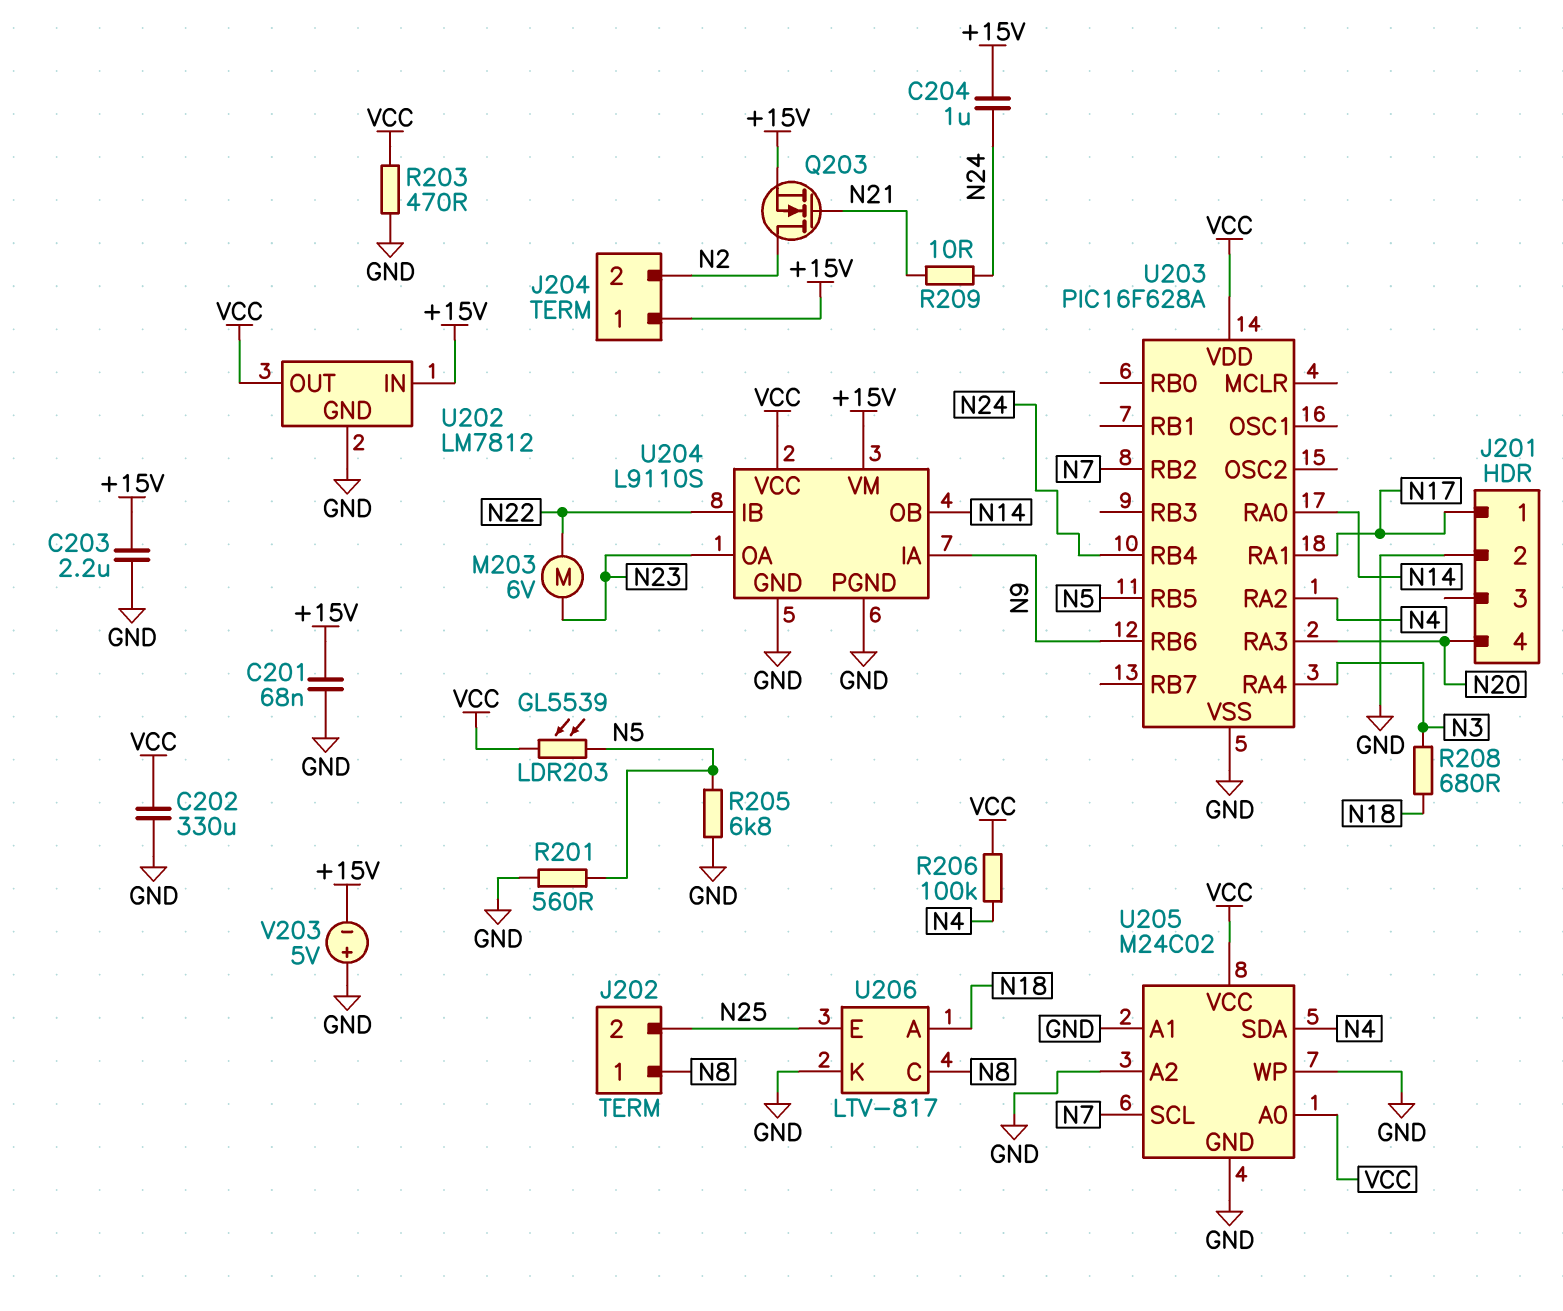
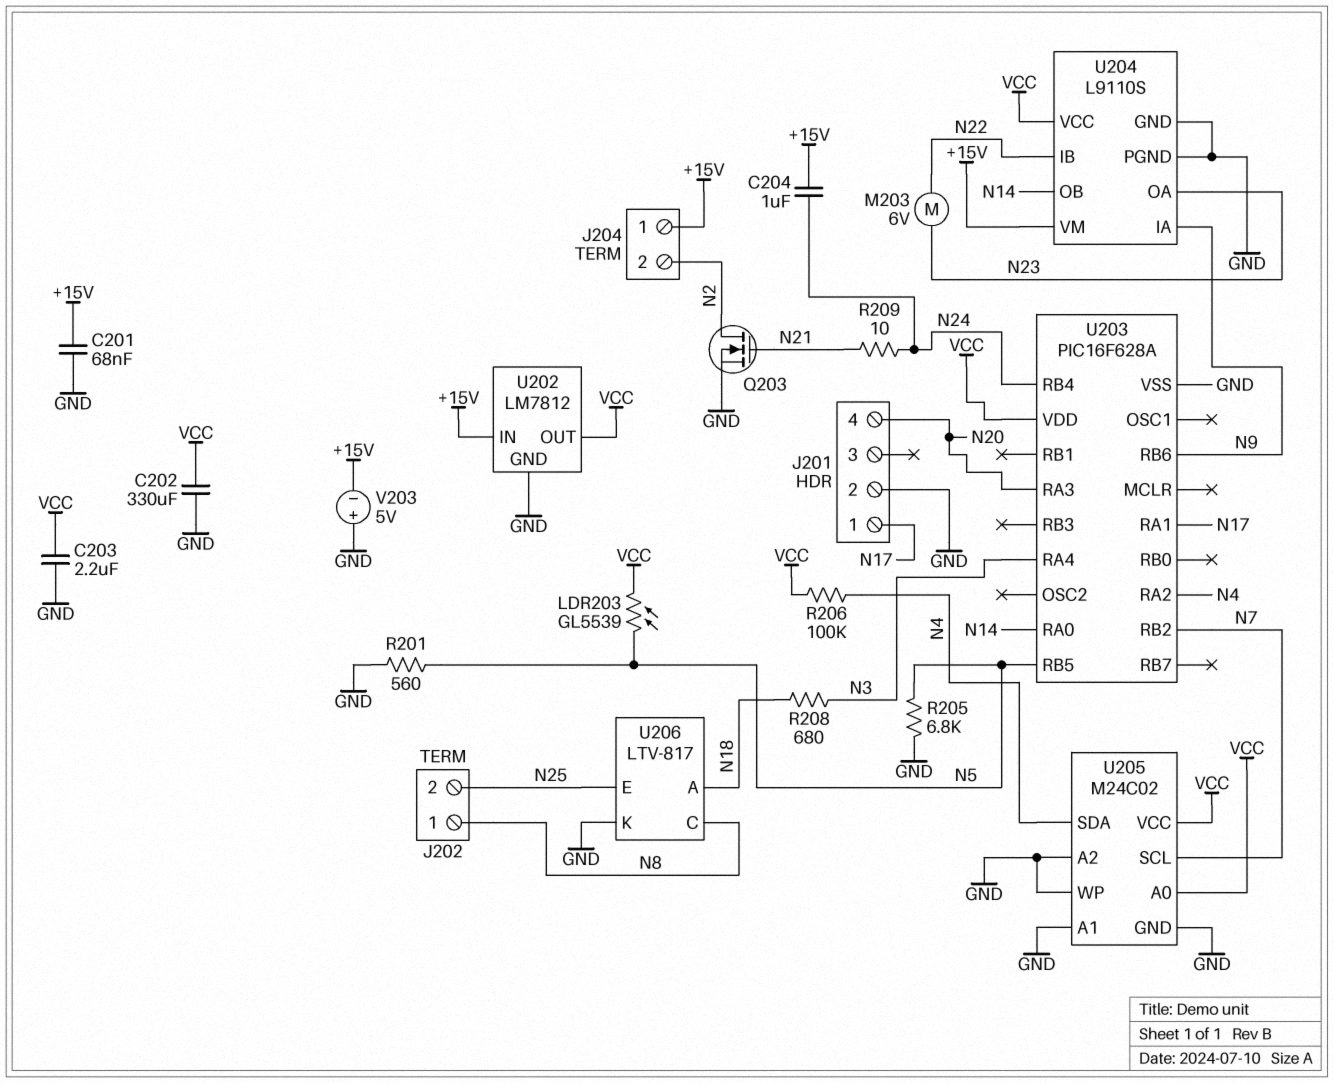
C203: 2.2uF (+15V, GND) -> 2.2uF (GND, VCC)
Q203: NMOS (G N21, D N2, S +15V) -> NMOS (G N21, D N2, S GND)
R203: 470 (GND, VCC) -> none

